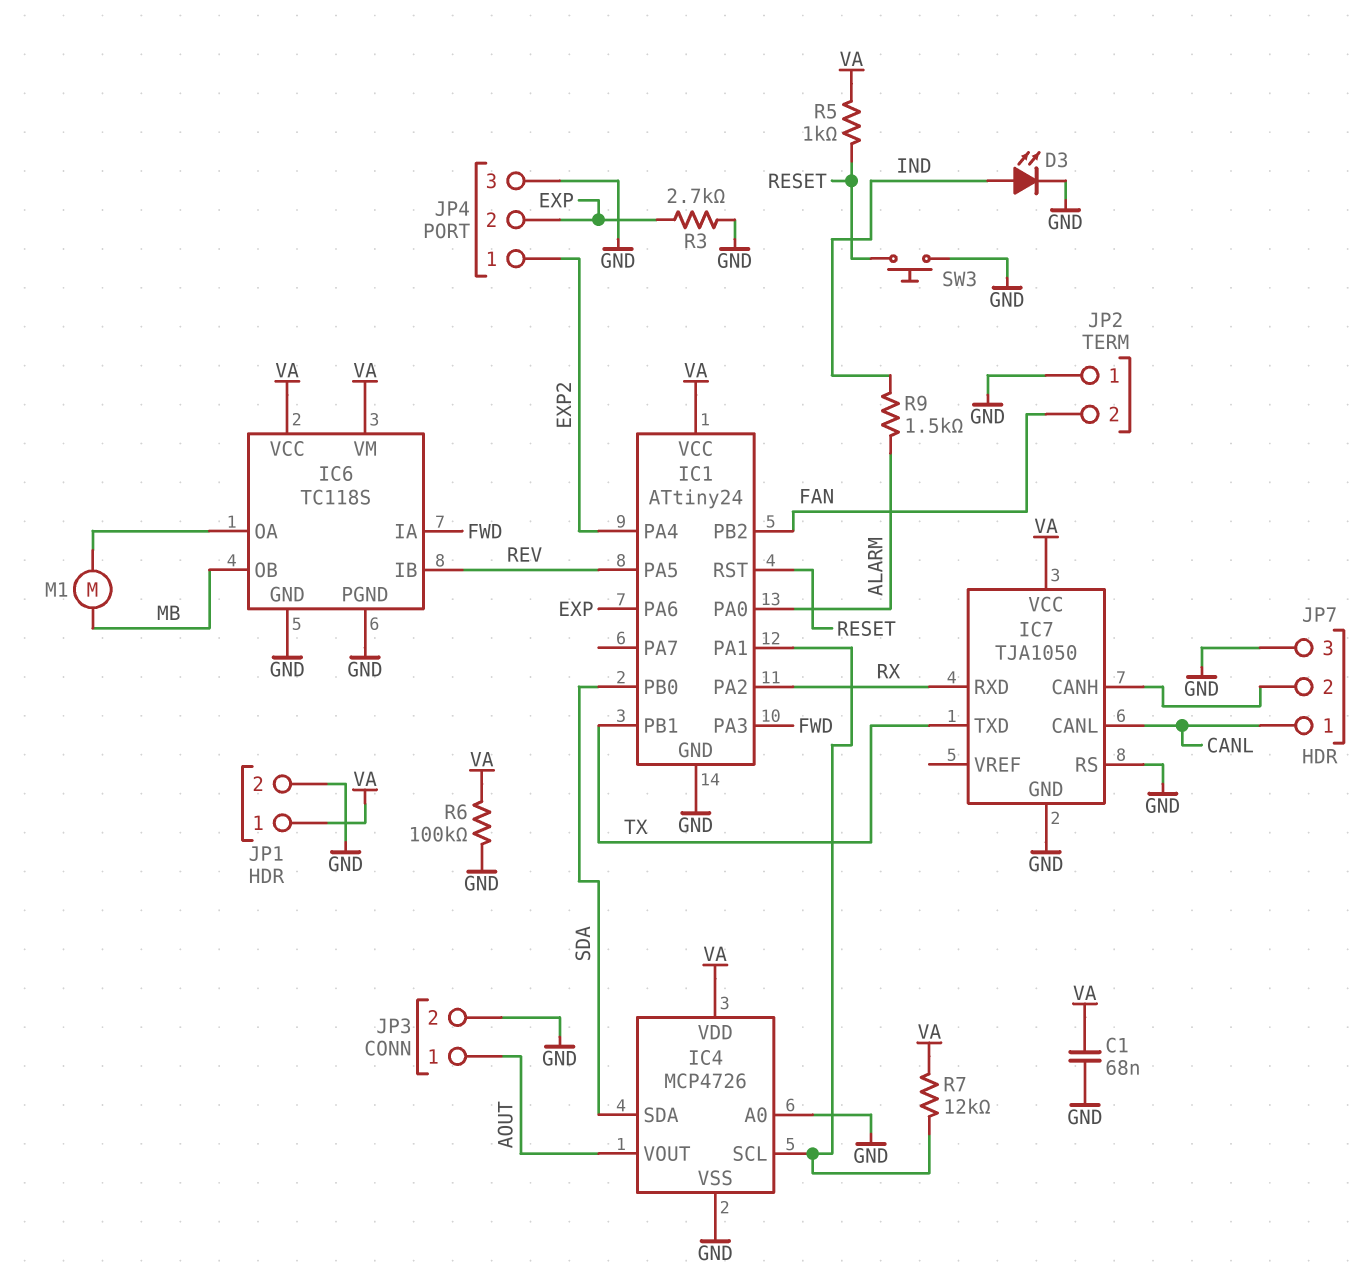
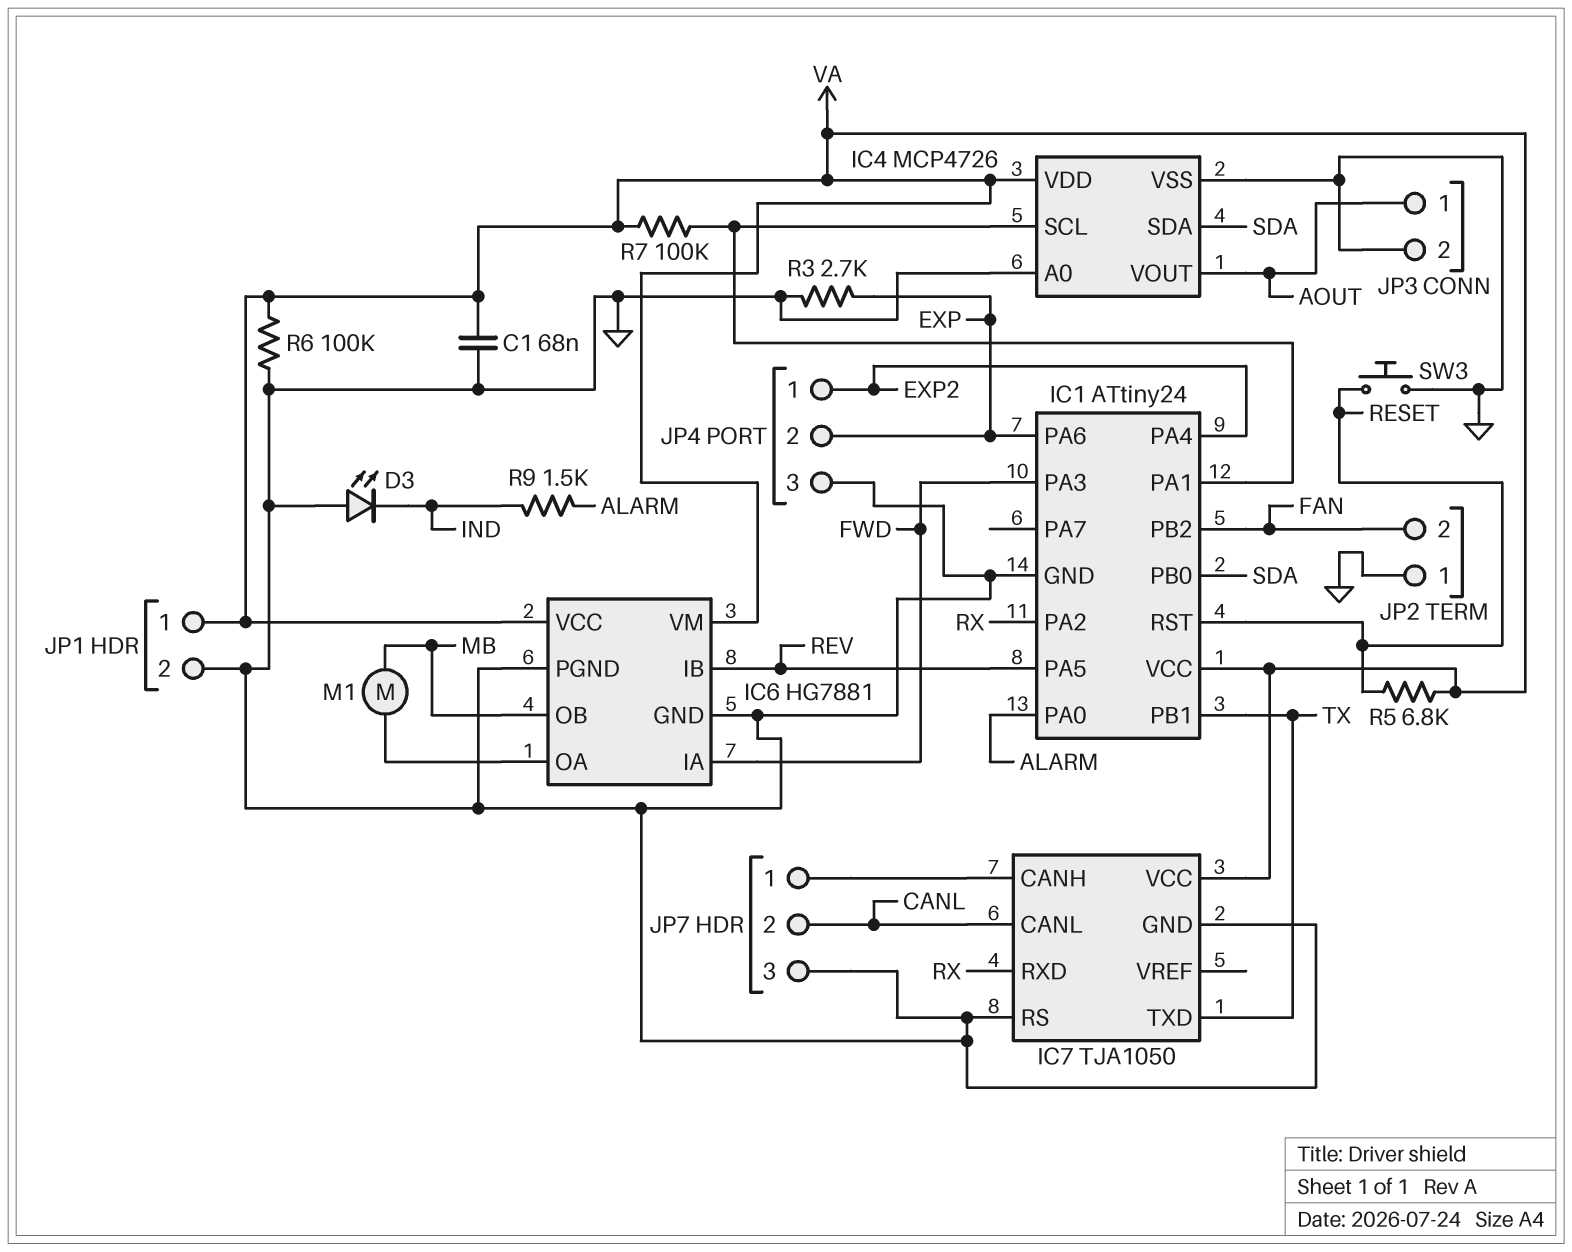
D3: LED (A IND, K GND) -> LED (A GND, K IND)
IC6: TC118S -> HG7881
JP7 pin 1: CANL -> IC7/CANH
JP7 pin 2: IC7/CANH -> CANL
R5: 1k (RESET, VA) -> 6.8k (RESET, VA)
R7: 12k (IC1/PA1, VA) -> 100k (IC1/PA1, VA)

